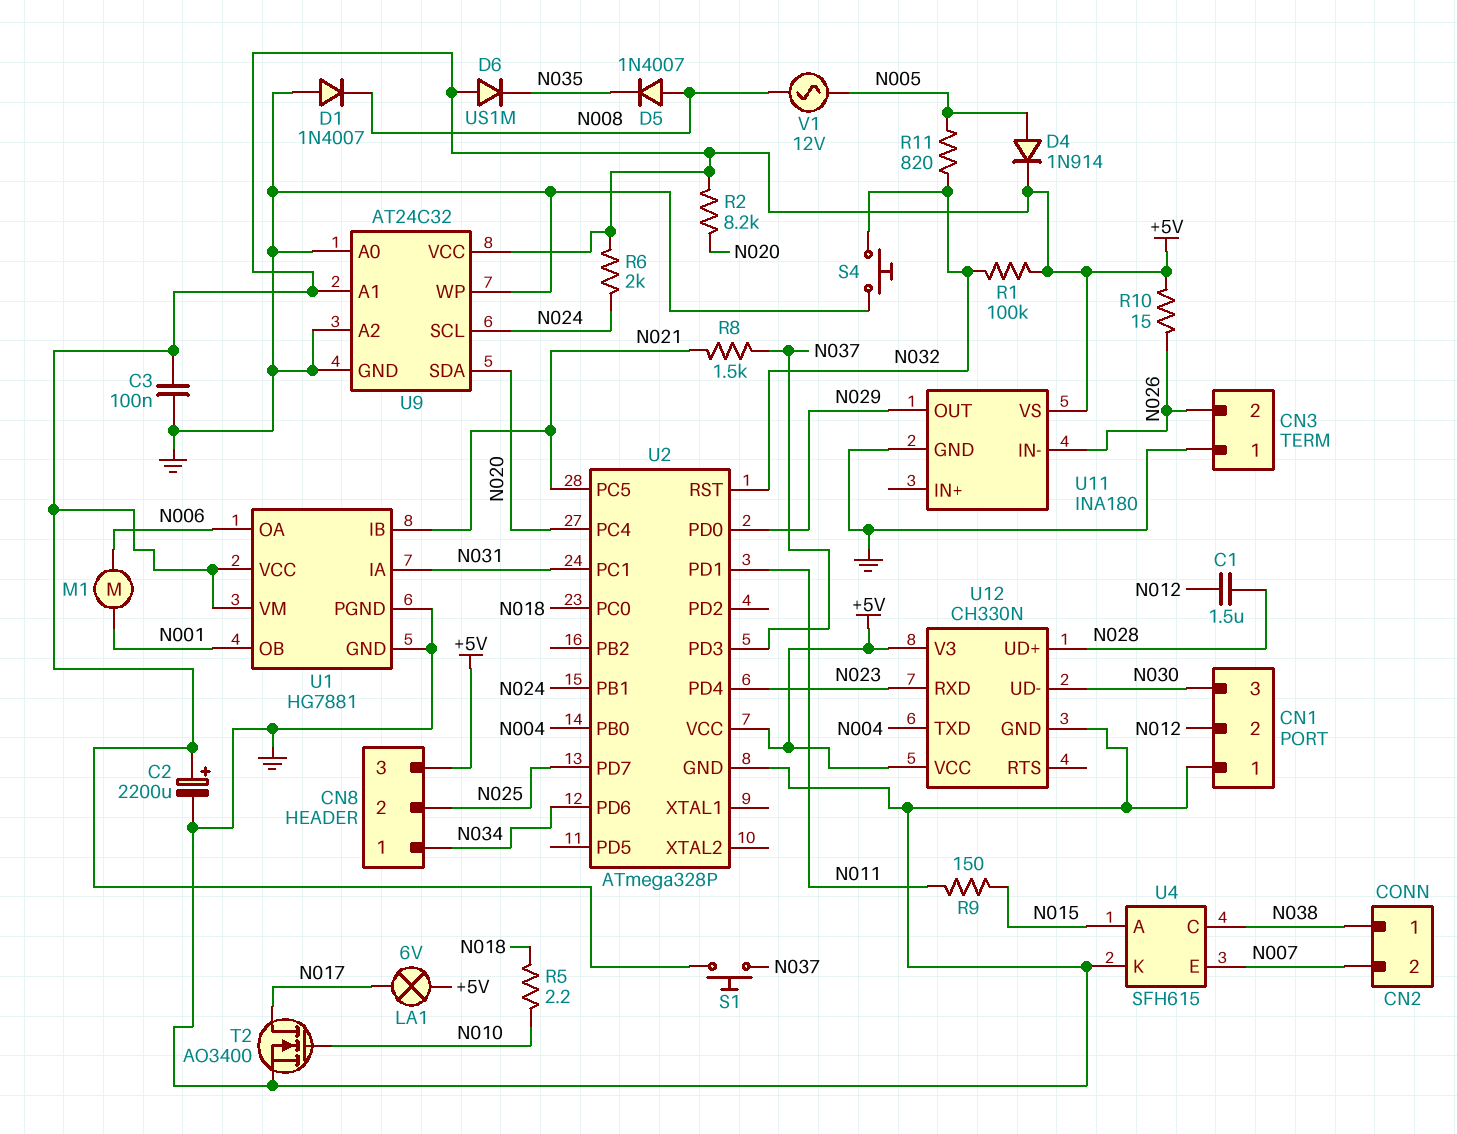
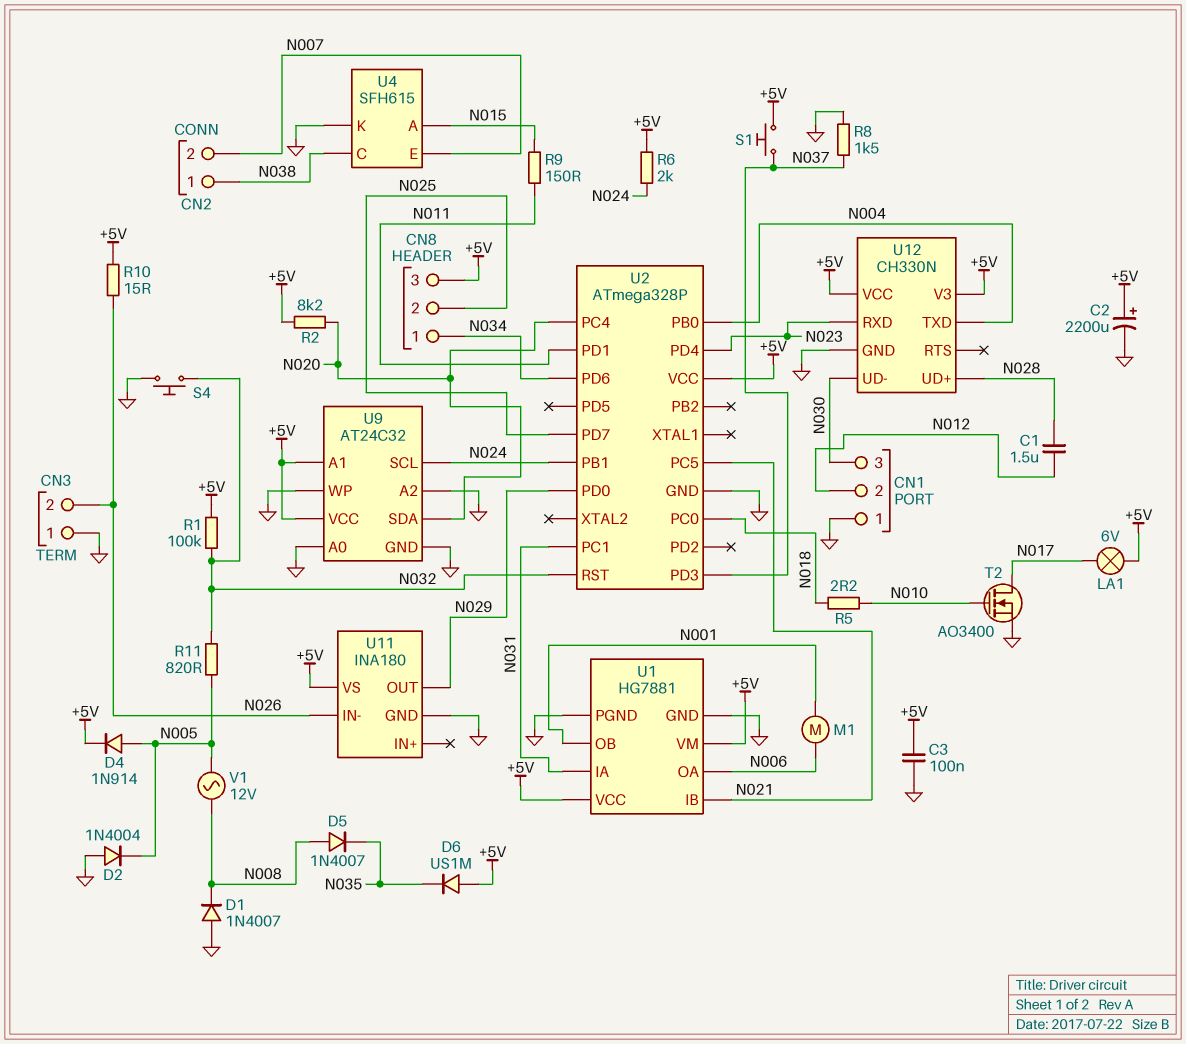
D2: none -> diode 1N4004 (A GND, K N005)
R8: 1.5k (N021, N037) -> 1.5k (GND, N037)

